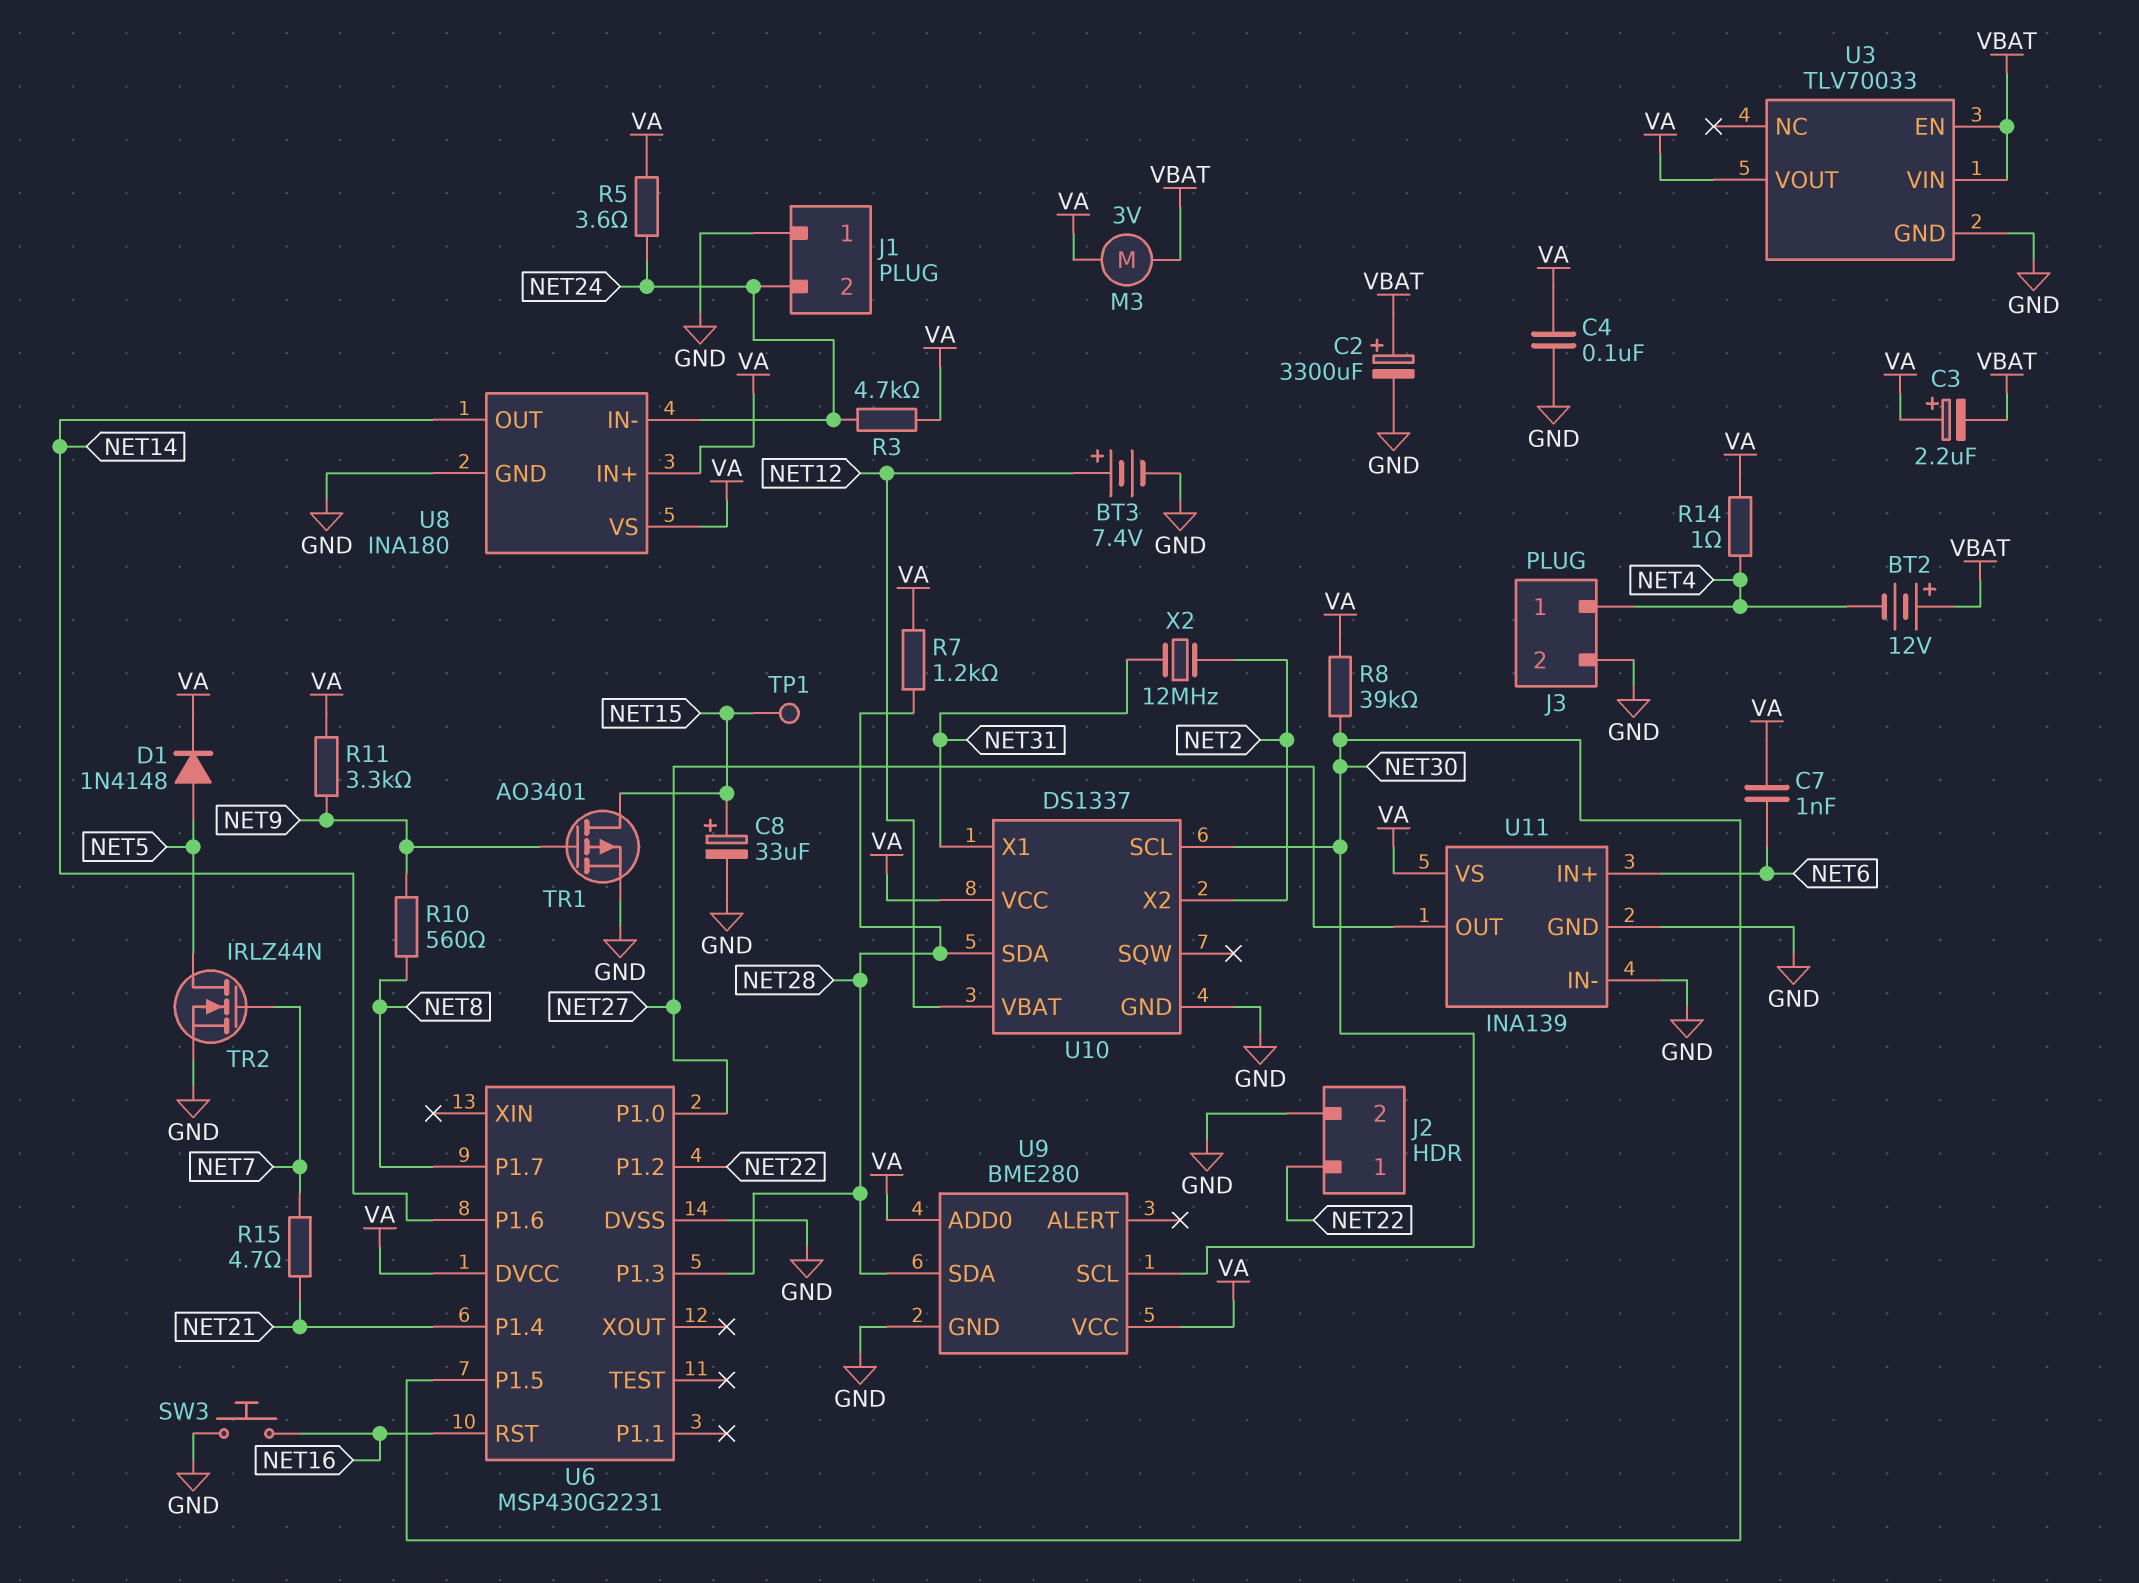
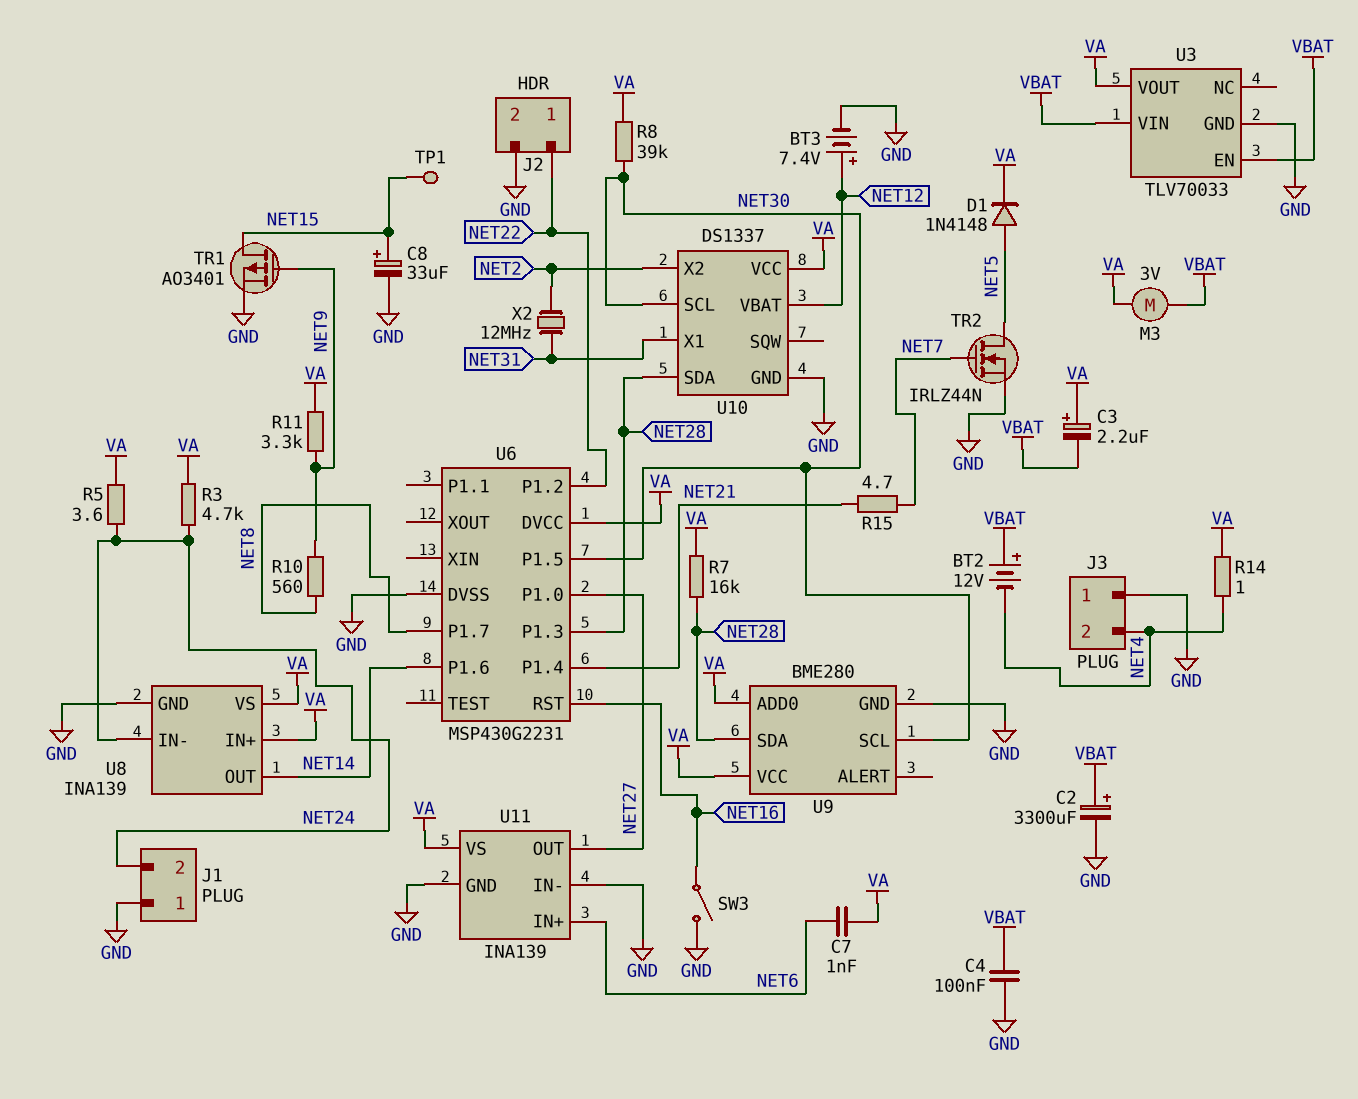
C4: 100nF (GND, VA) -> 100nF (GND, VBAT)
J3 pin 1: NET4 -> GND
J3 pin 2: GND -> NET4
R7: 1.2k (NET28, VA) -> 16k (NET28, VA)
SW3: button (GND, NET16) -> switch (GND, NET16)
U8: INA180 -> INA139

